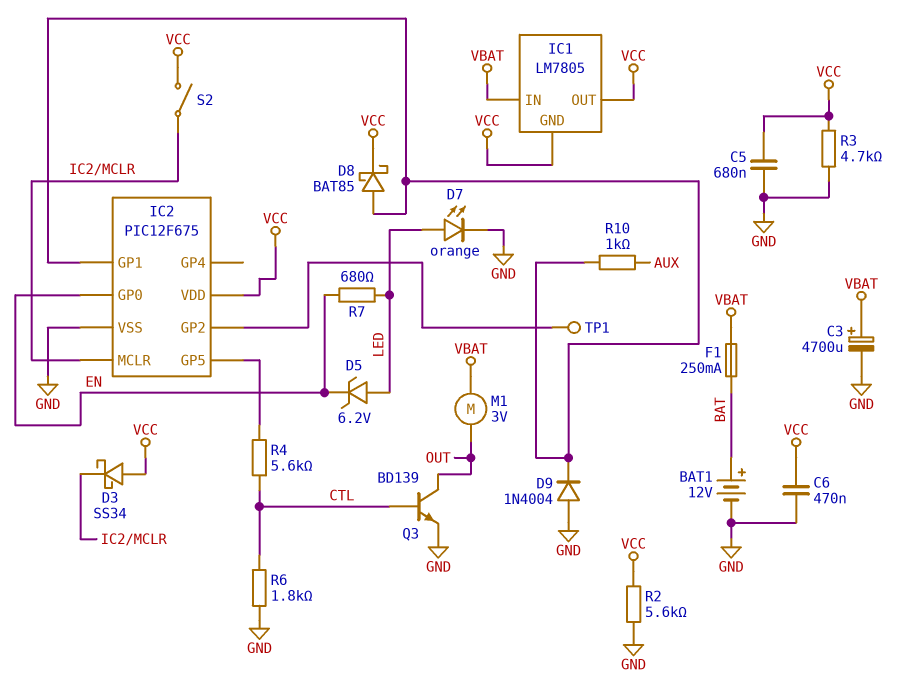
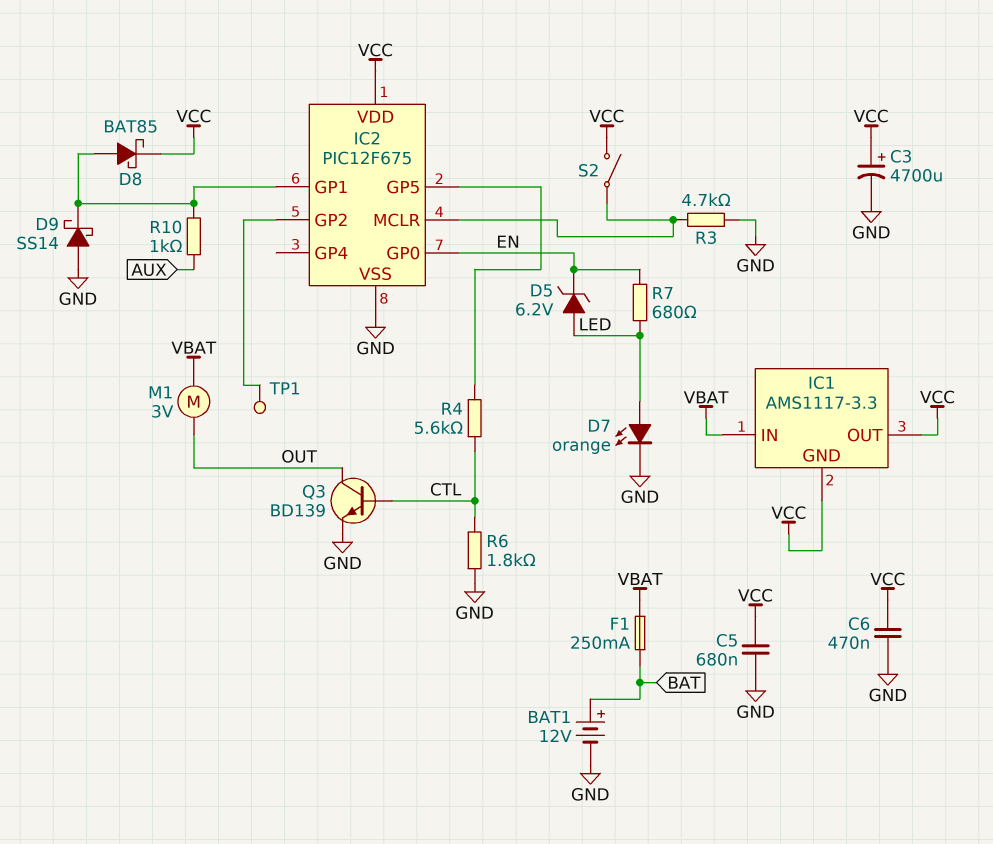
C3: 4700uF (plus VBAT, minus GND) -> 4700uF (plus VCC, minus GND)
D3: schottky SS34 (A VCC, K IC2/MCLR) -> none
D9: diode 1N4004 (A GND, K IC2/GP1) -> schottky SS14 (A GND, K IC2/GP1)
IC1: LM7805 -> AMS1117-3.3
R2: 5.6k (GND, VCC) -> none
R3: 4.7k (GND, VCC) -> 4.7k (GND, IC2/MCLR)

